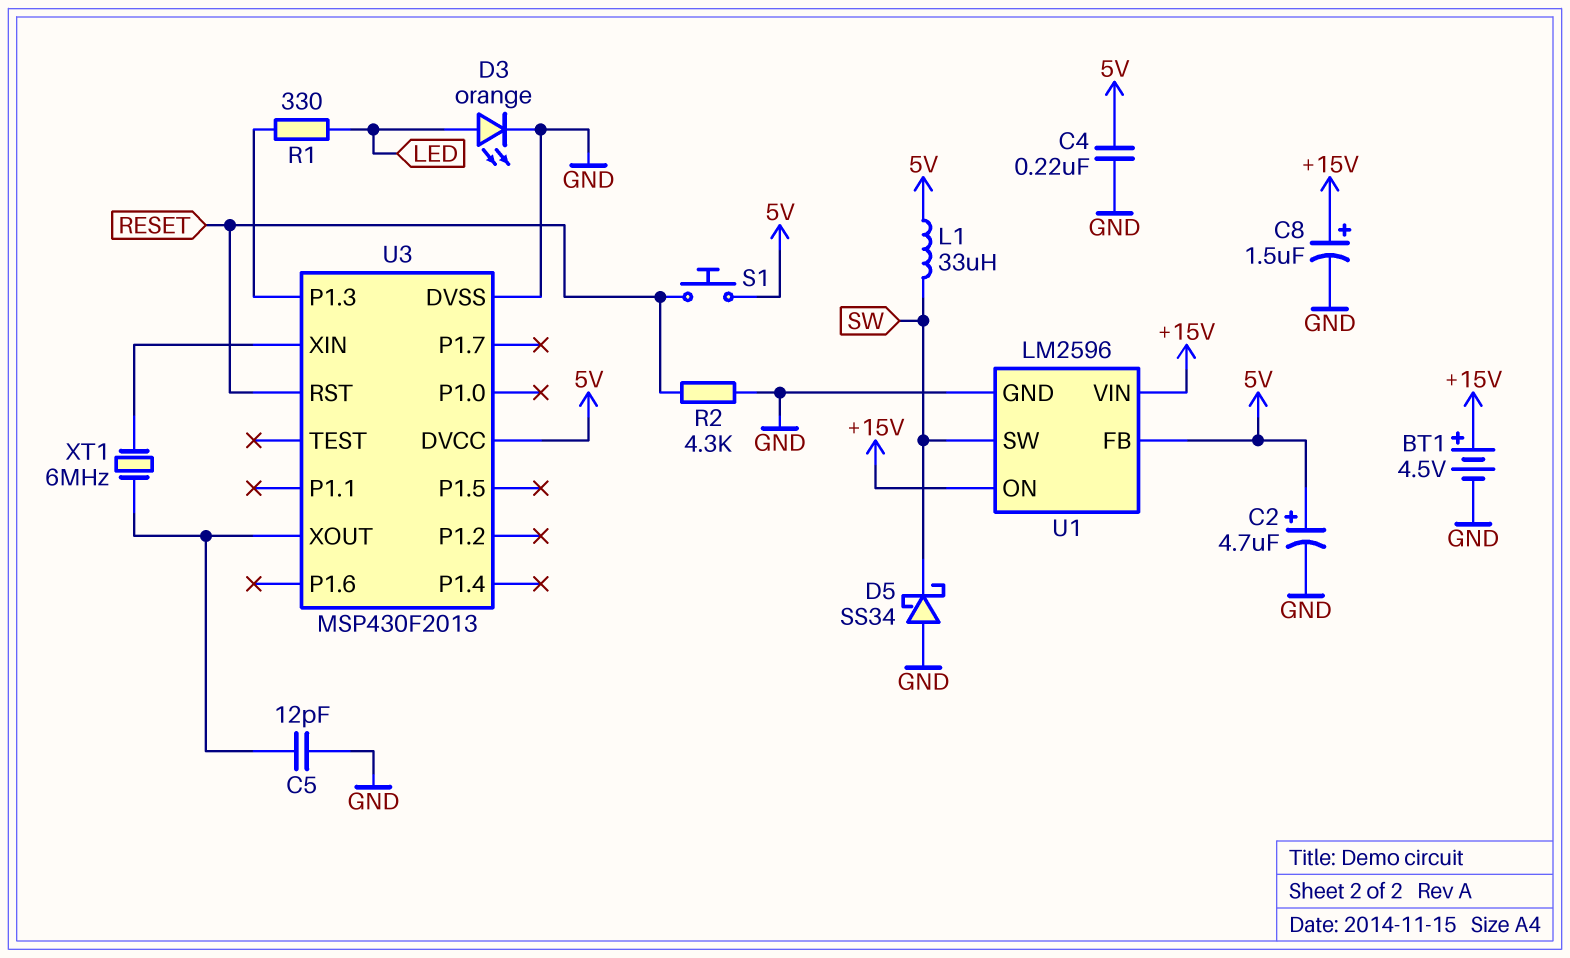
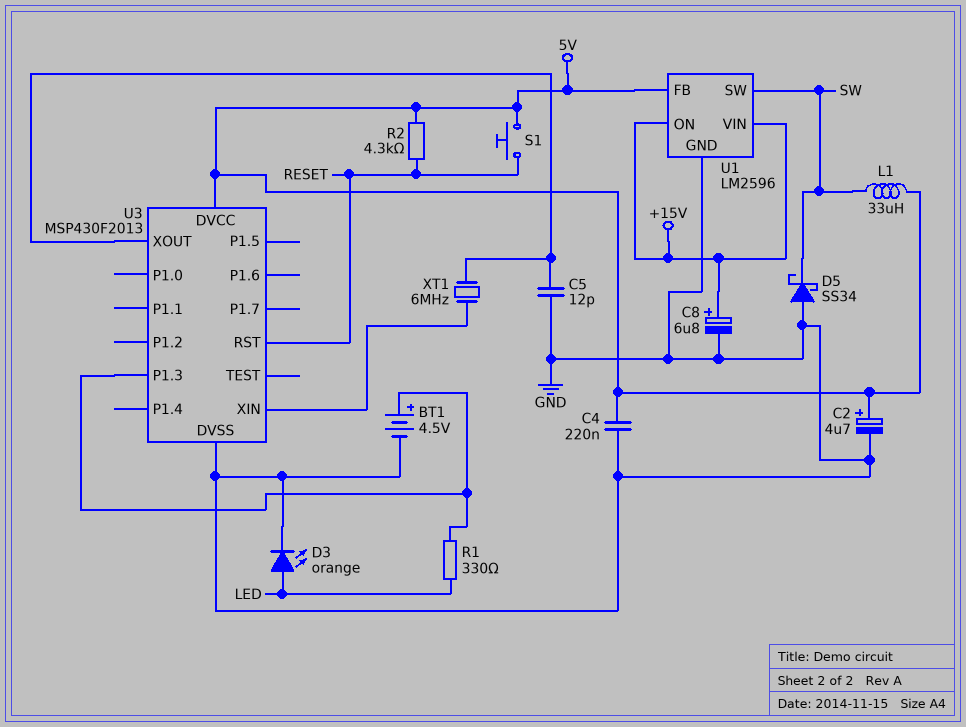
BT1: 4.5V (plus +15V, minus GND) -> 4.5V (plus U3/P1.3, minus GND)
C8: 1.5uF (plus +15V, minus GND) -> 6.8uF (plus +15V, minus GND)
R2: 4.3k (GND, RESET) -> 4.3k (5V, RESET)

